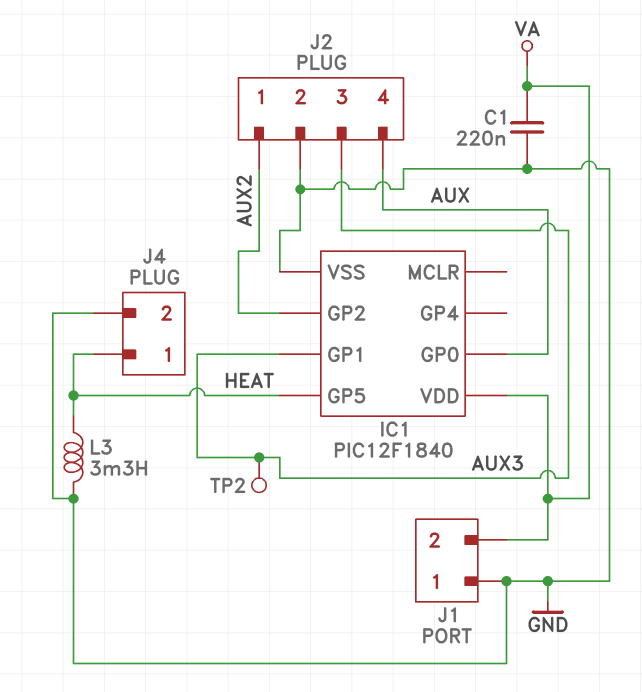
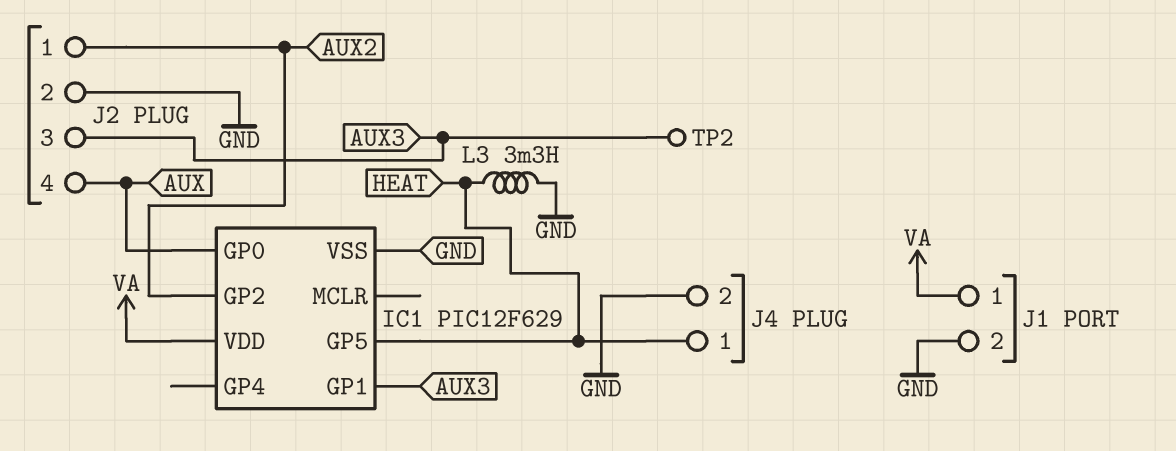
C1: 220nF (GND, VA) -> none
IC1: PIC12F1840 -> PIC12F629
J1 pin 1: GND -> VA
J1 pin 2: VA -> GND

